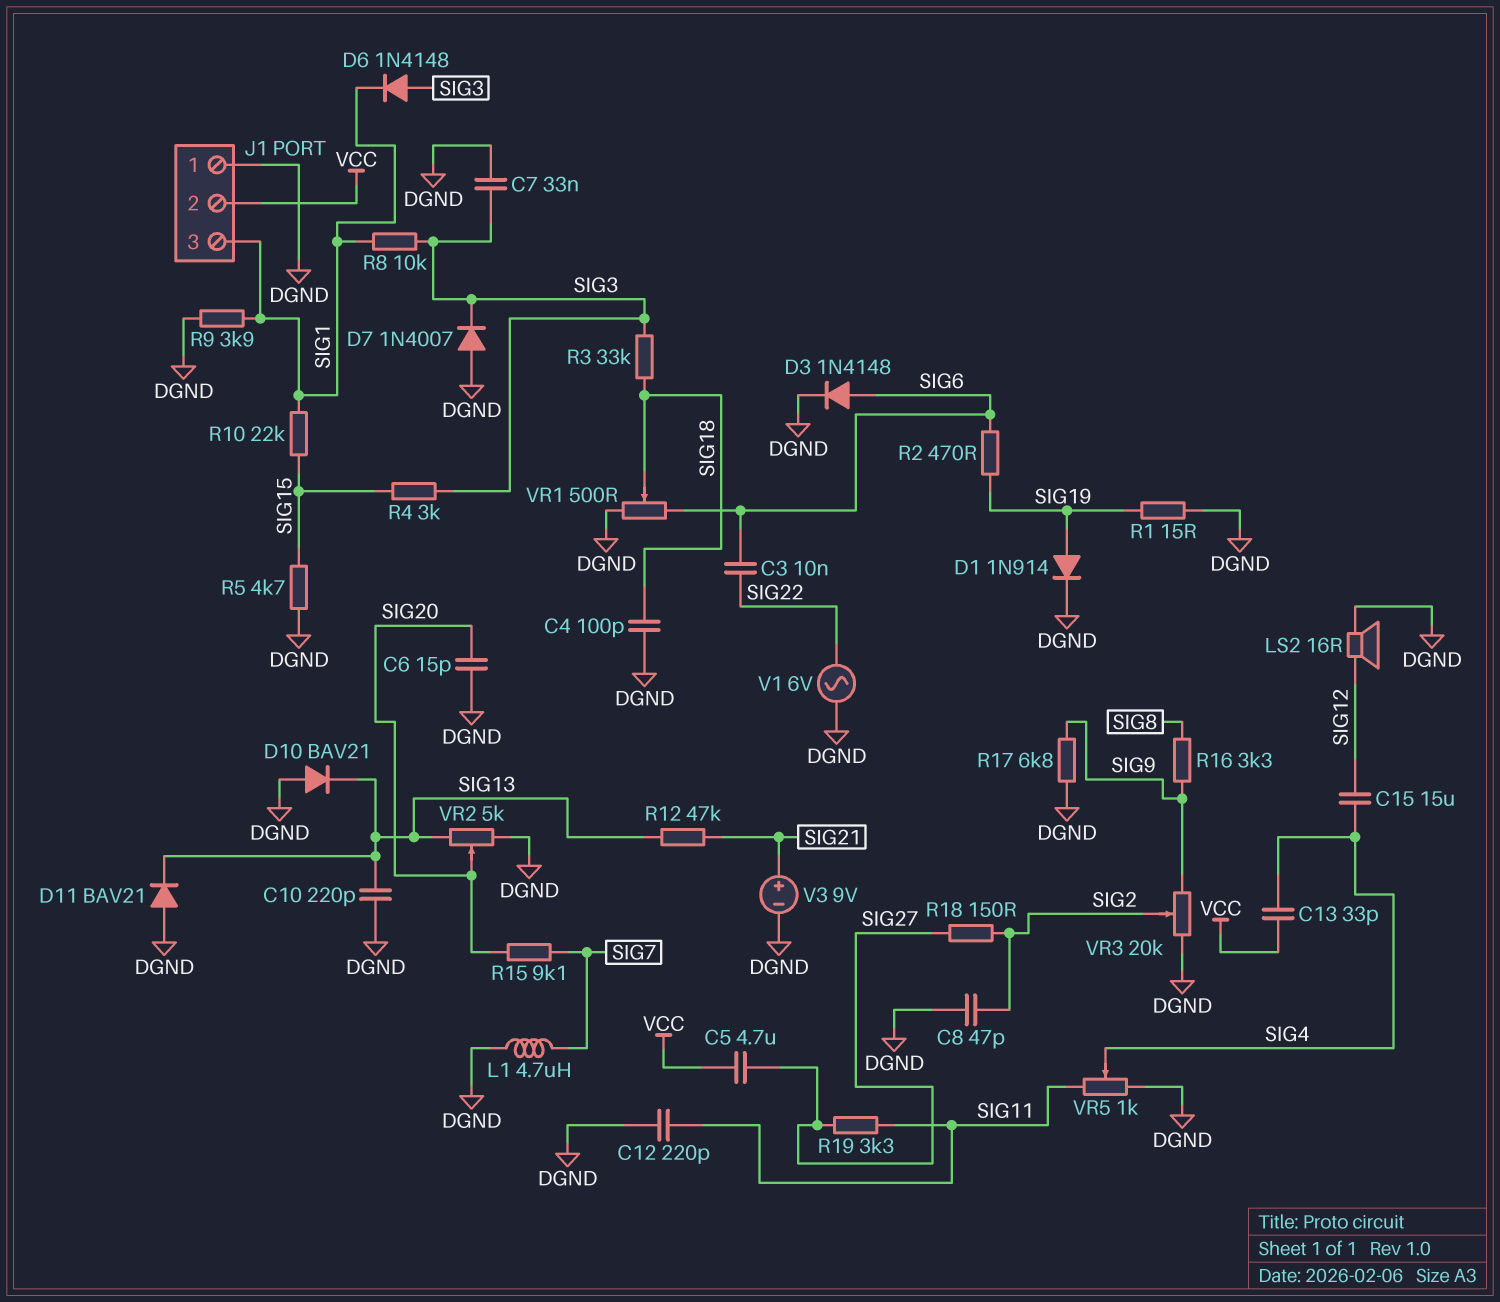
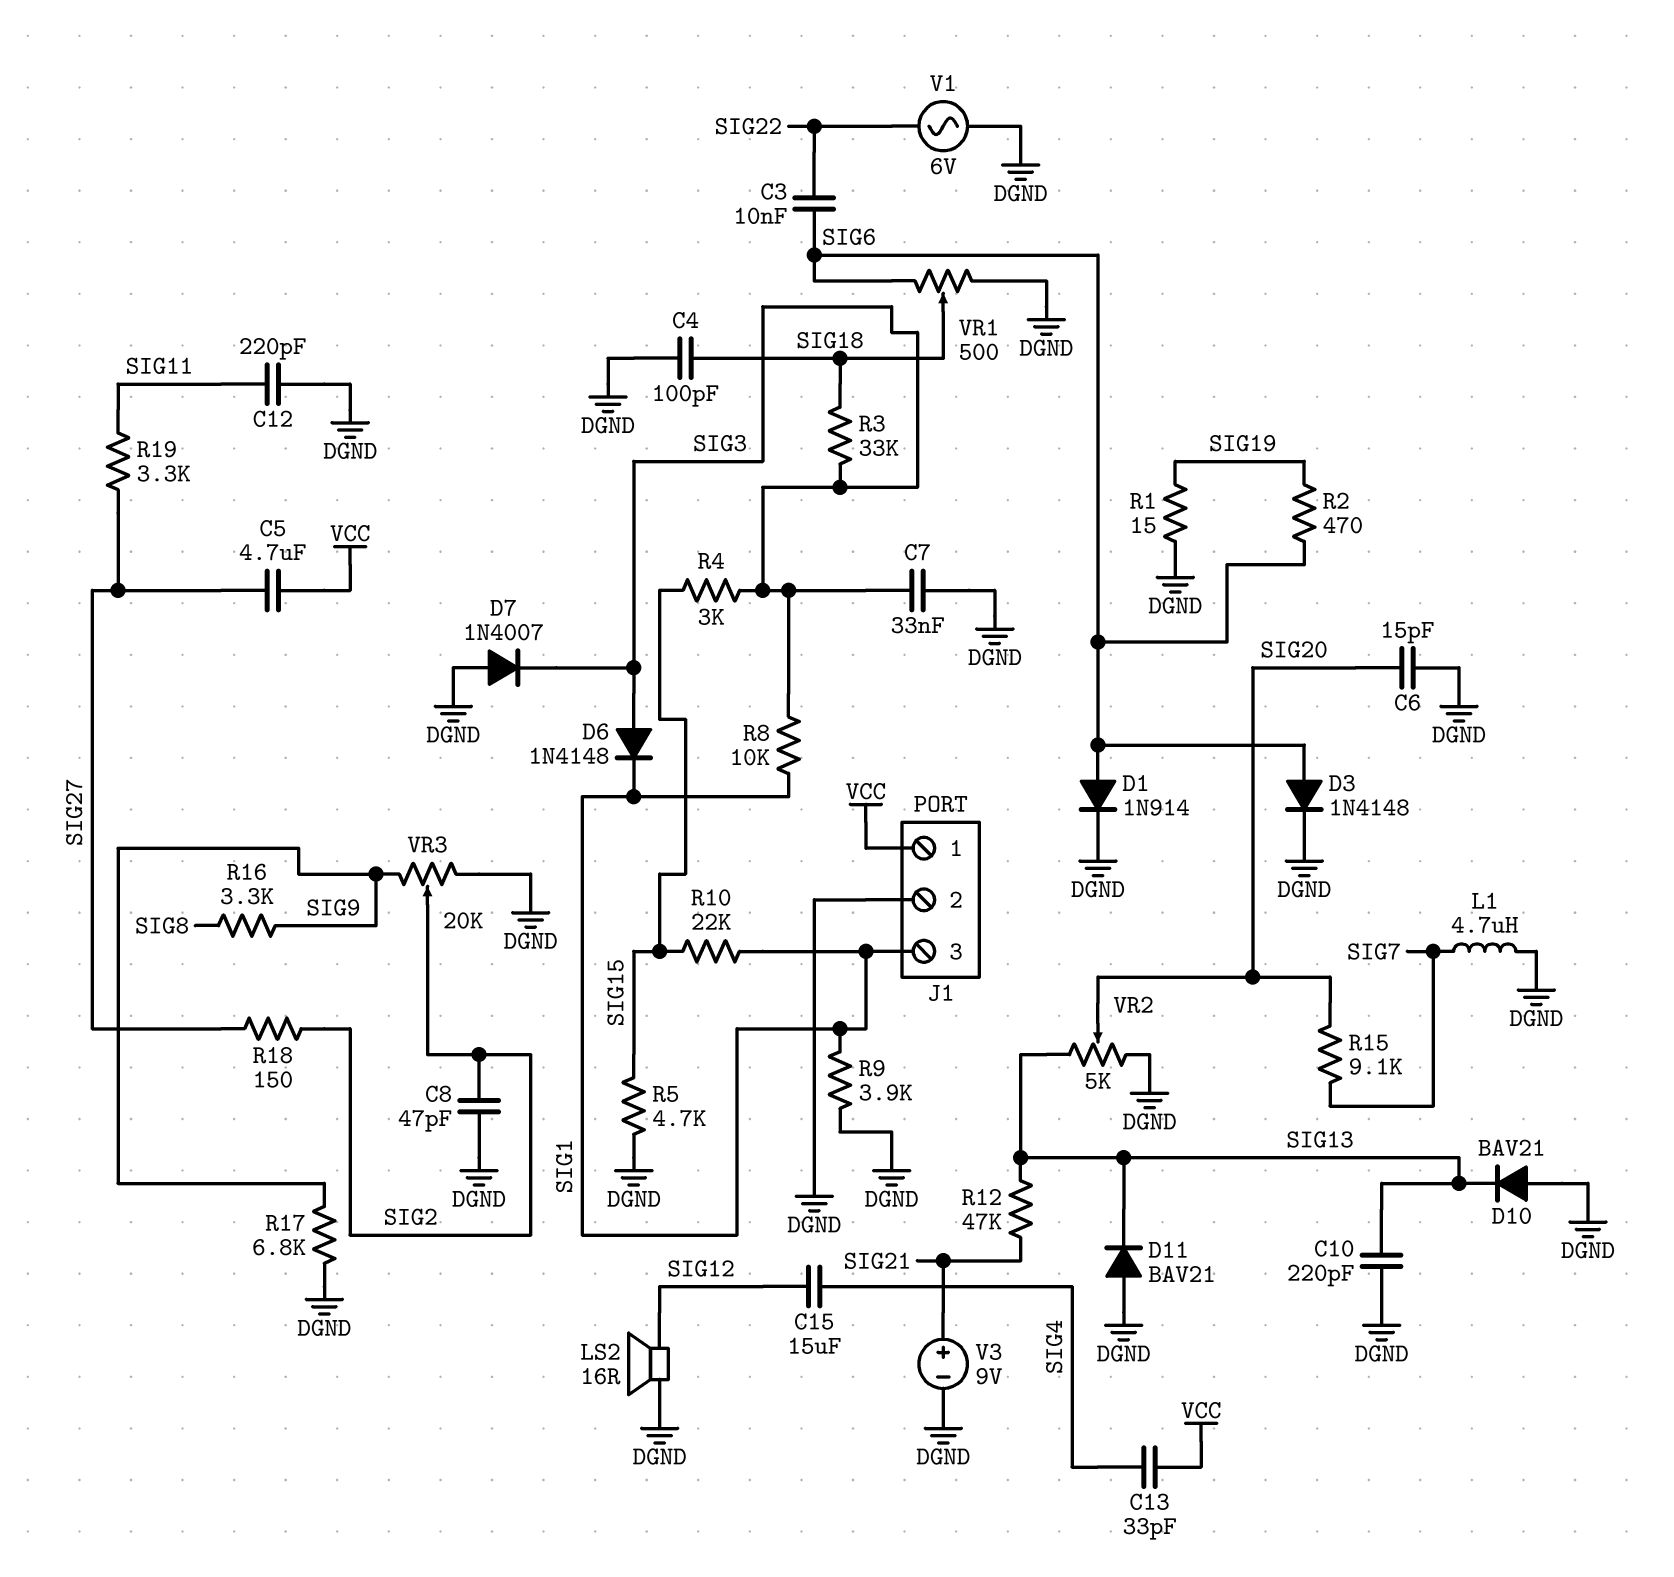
D1: diode 1N914 (A SIG19, K DGND) -> diode 1N914 (A SIG6, K DGND)
J1 pin 1: DGND -> VCC
J1 pin 2: VCC -> DGND
VR5: 1k (DGND, SIG11, wiper SIG4) -> none

